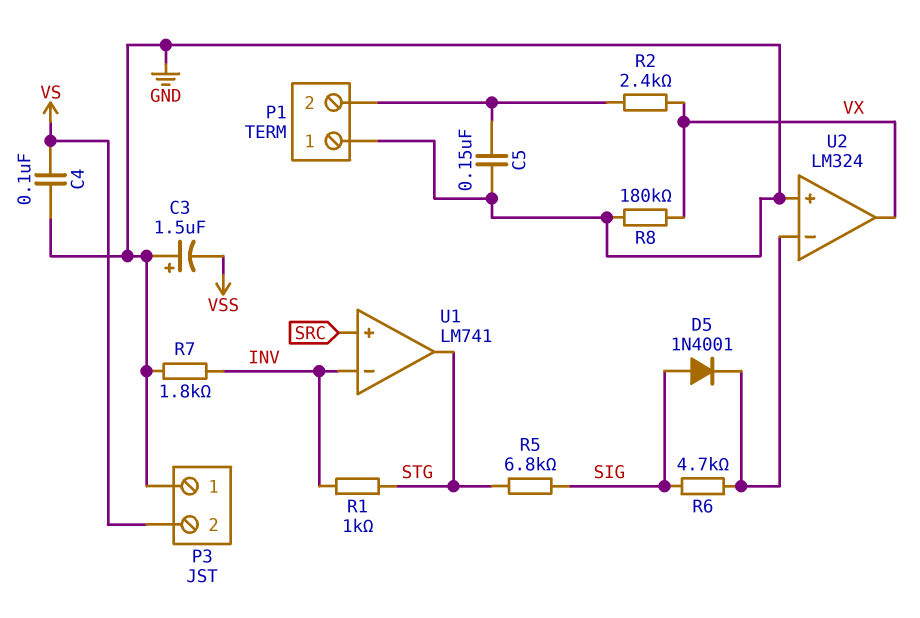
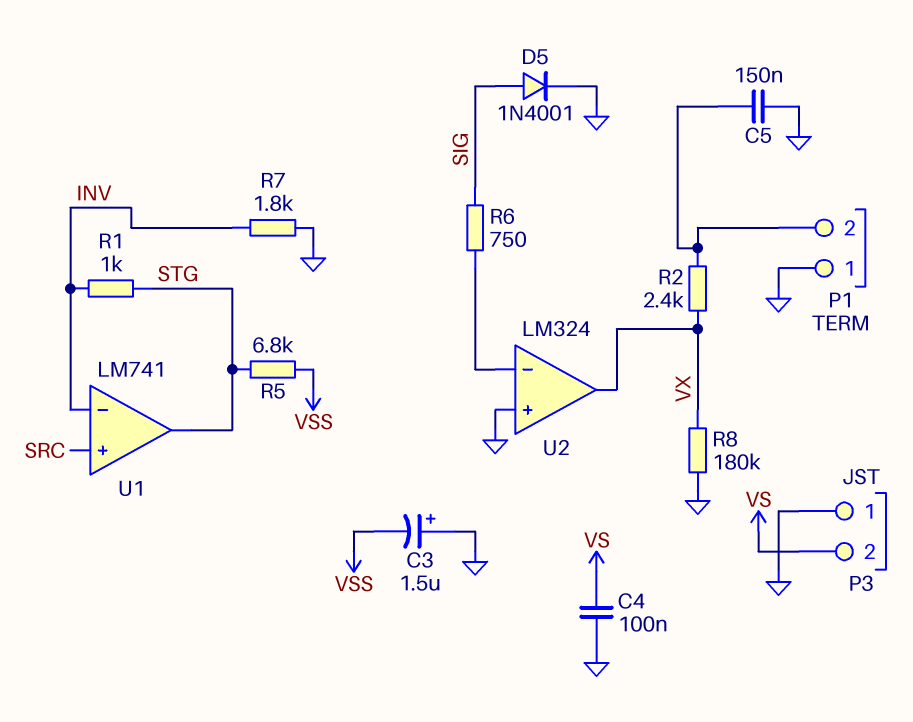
D5: diode 1N4001 (A SIG, K U2/in-) -> diode 1N4001 (A SIG, K GND)
R5: 6.8k (SIG, STG) -> 6.8k (STG, VSS)
R6: 4.7k (SIG, U2/in-) -> 750 (SIG, U2/in-)

